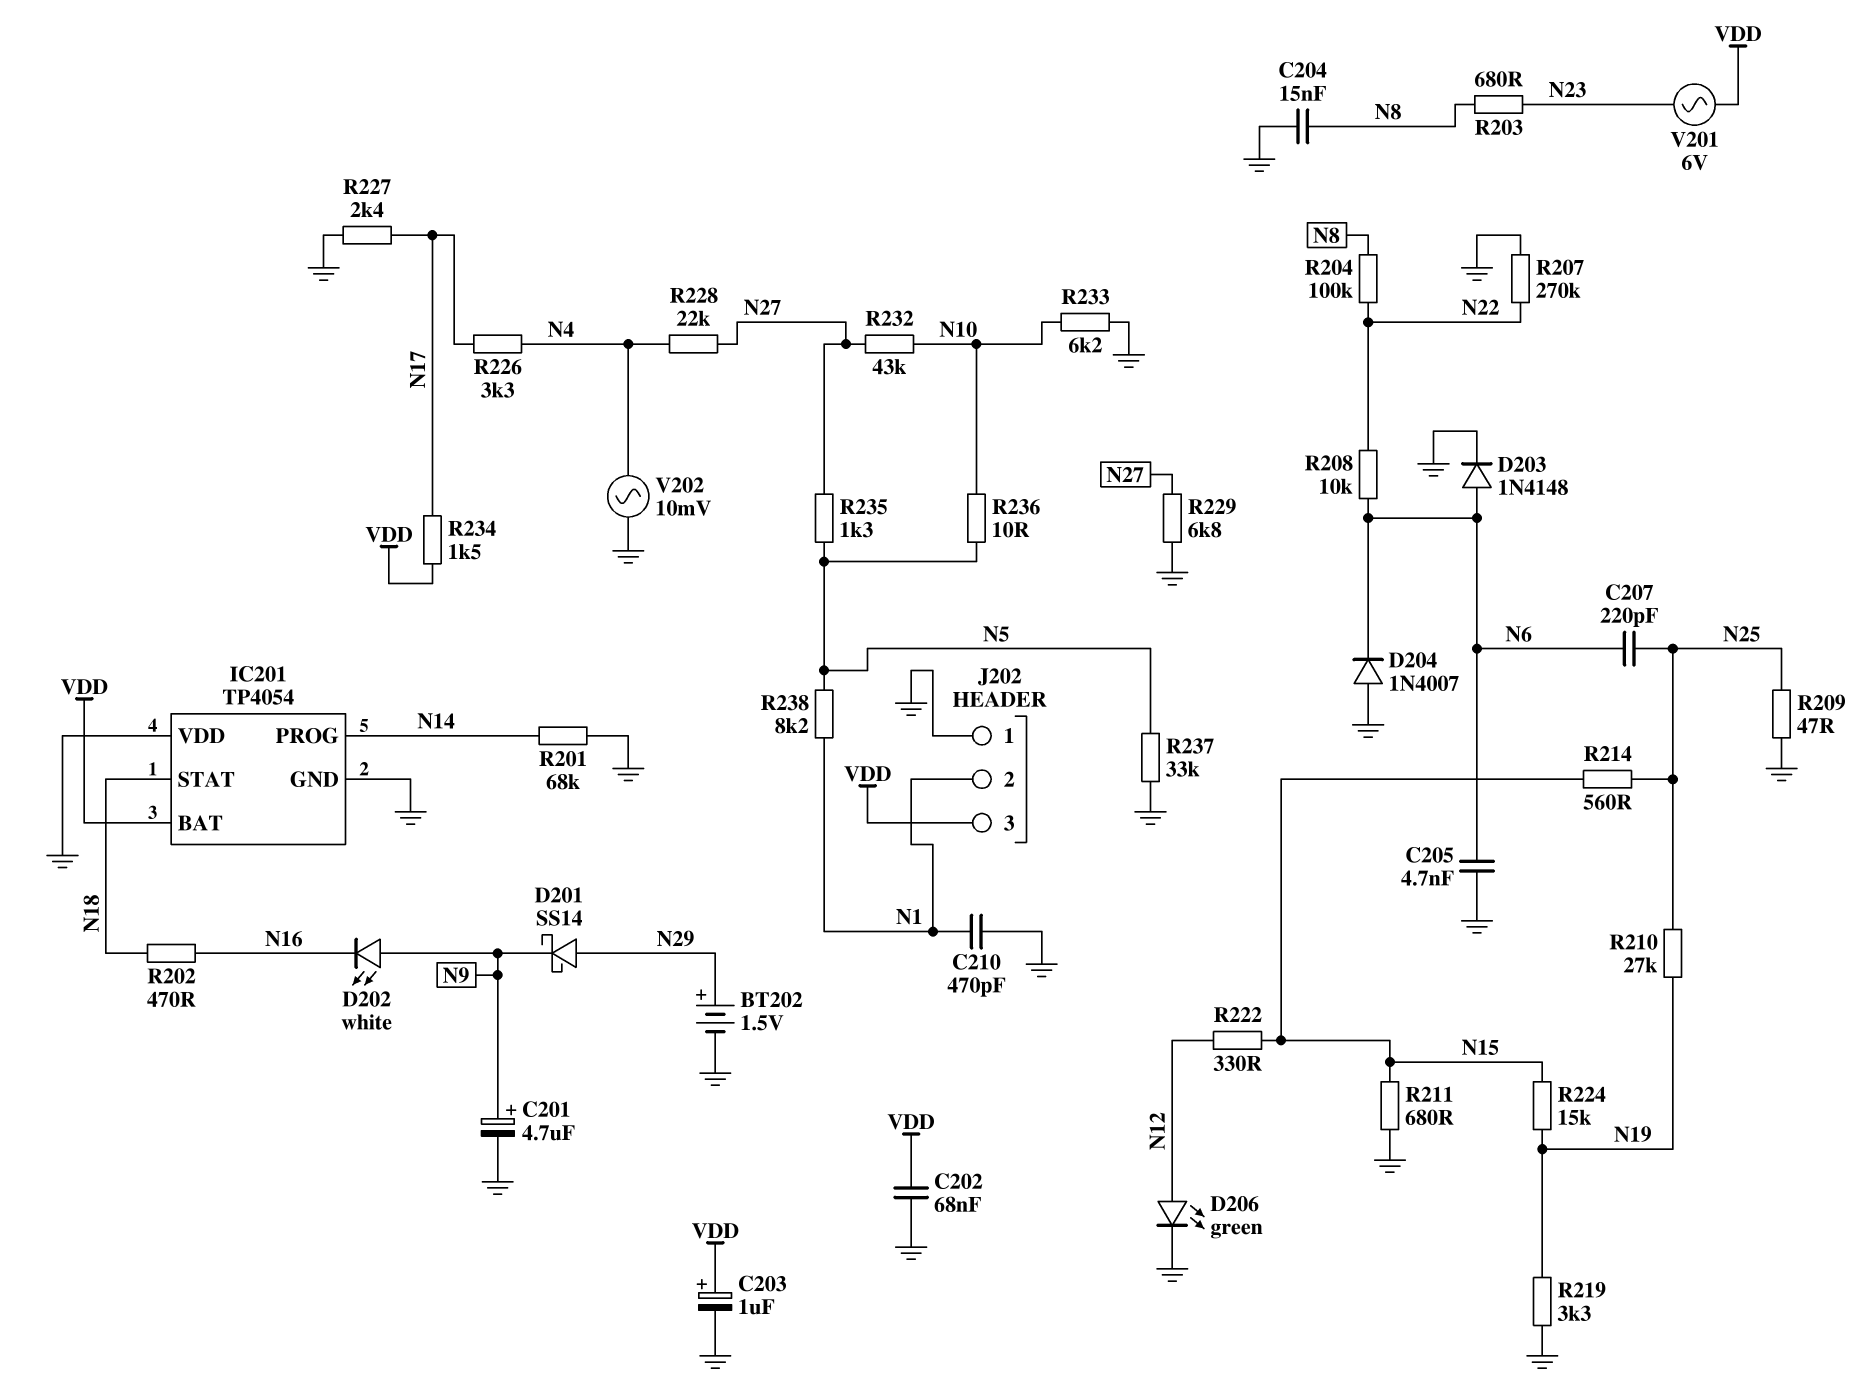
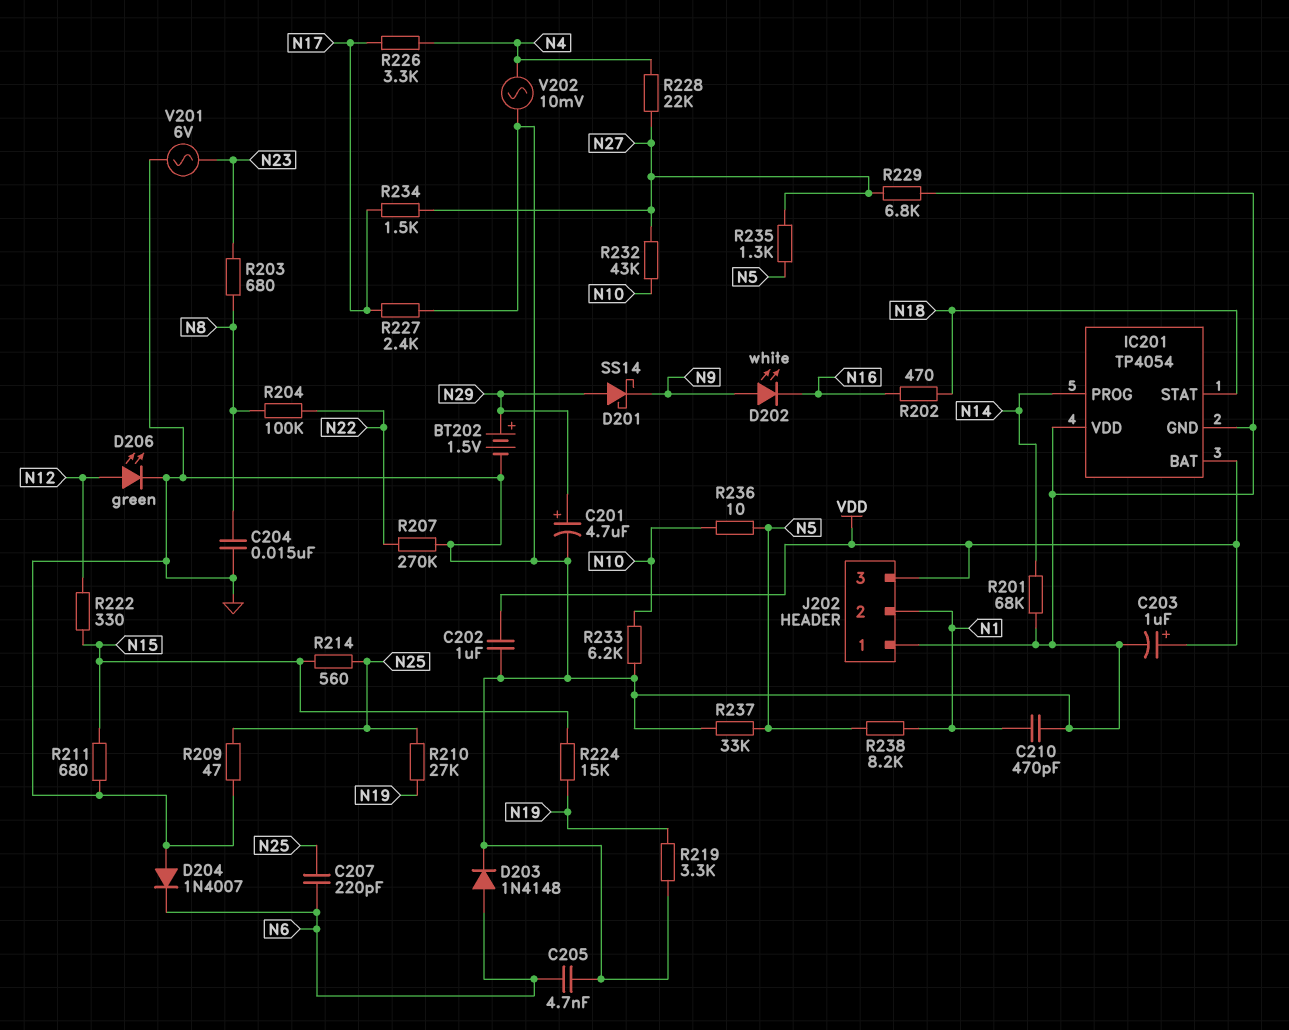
C201: 4.7uF (plus N9, minus GND) -> 4.7uF (plus N29, minus GND)
C202: 68nF (GND, VDD) -> 1uF (GND, VDD)
R208: 10k (N6, N22) -> none
R234: 1.5k (N17, VDD) -> 1.5k (N17, N27)
V201: AC 6V (N23, VDD) -> AC 6V (GND, N23)

